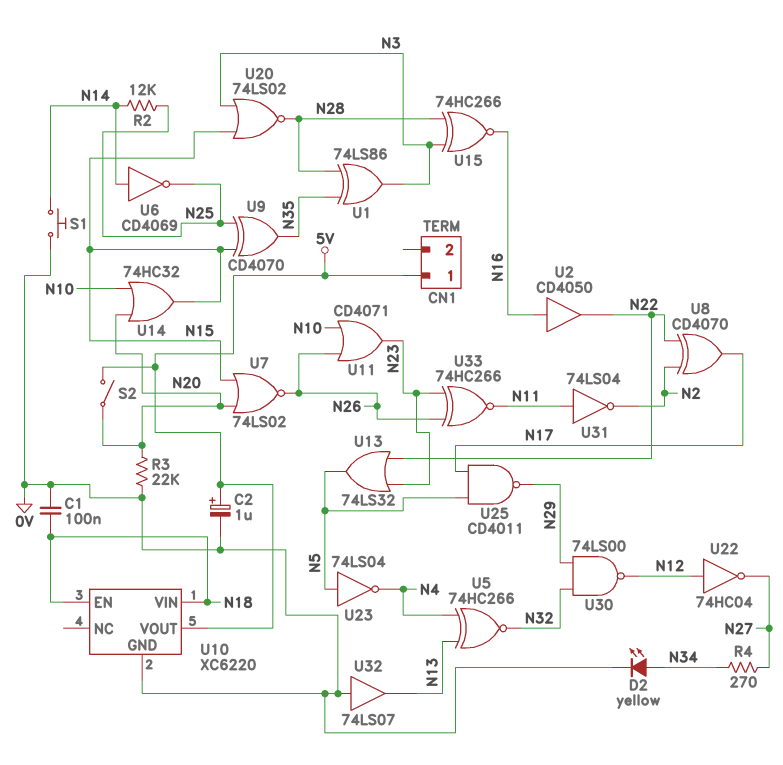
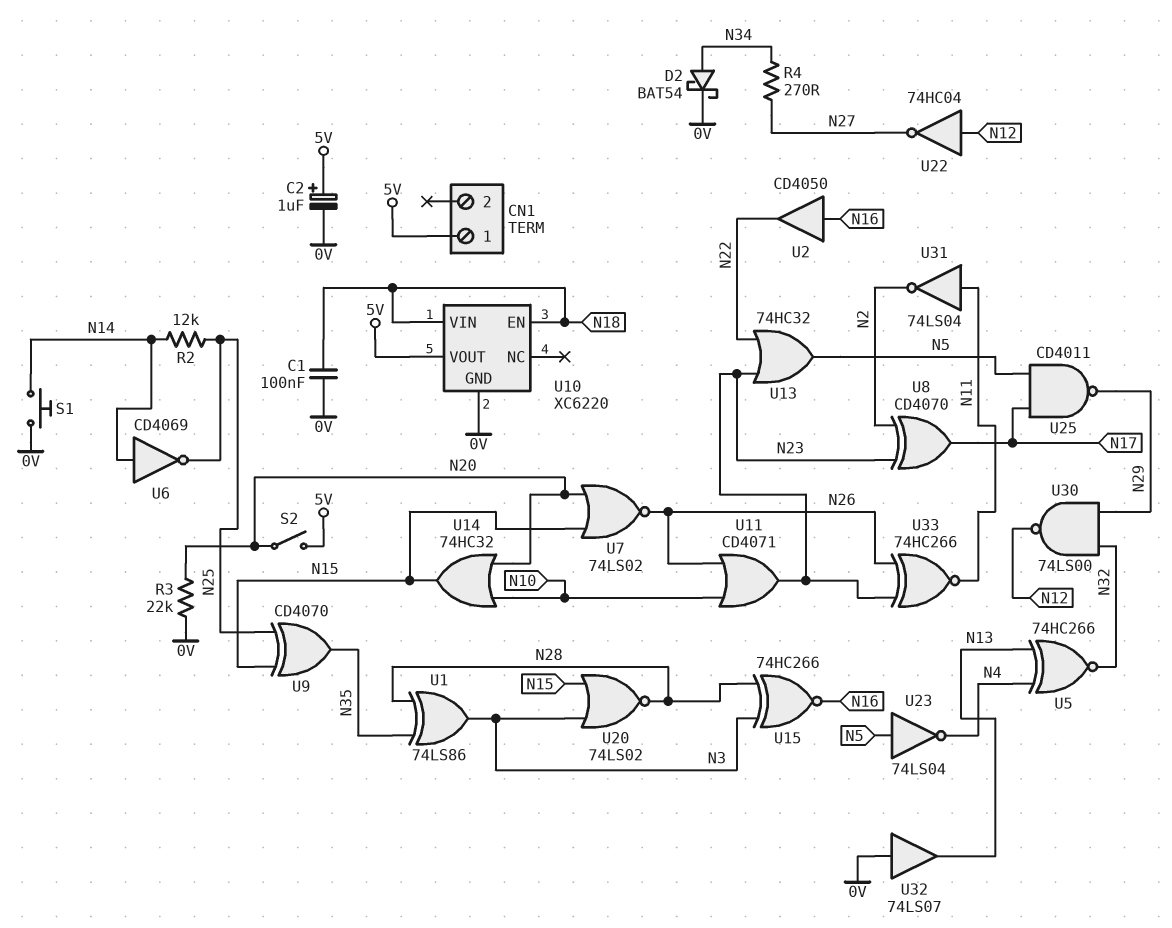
D2: LED yellow (A N34, K 0V) -> schottky BAT54 (A N34, K 0V)
U8: XOR CD4070 (in N2, in N22, out N17) -> XOR CD4070 (in N2, in N23, out N17)
U13: OR 74LS32 (in N22, in N23, out N5) -> OR 74HC32 (in N22, in N23, out N5)

